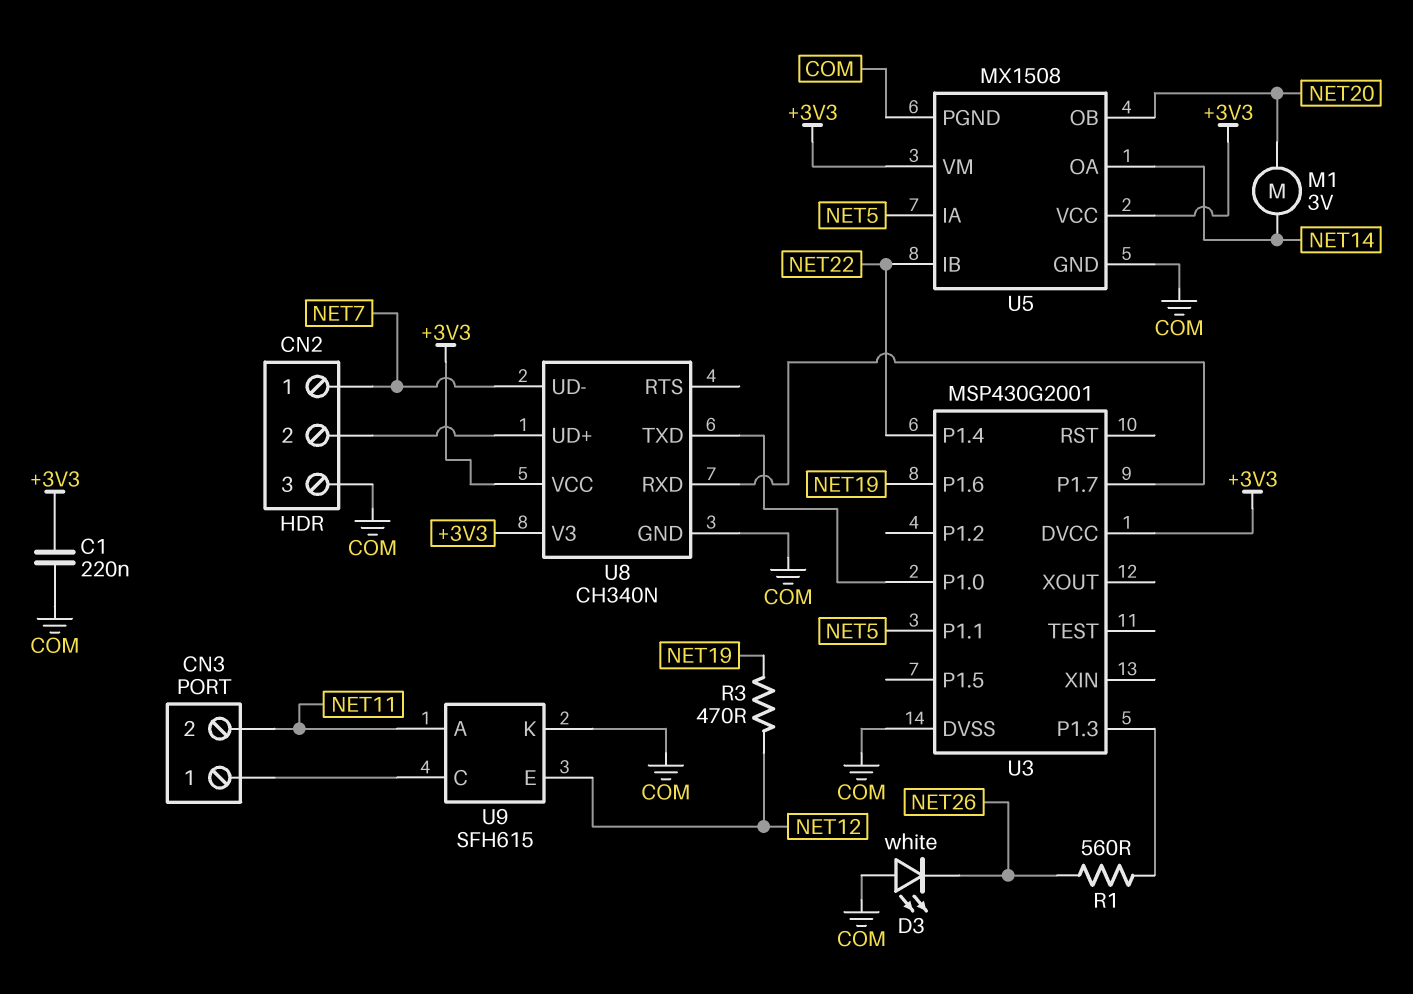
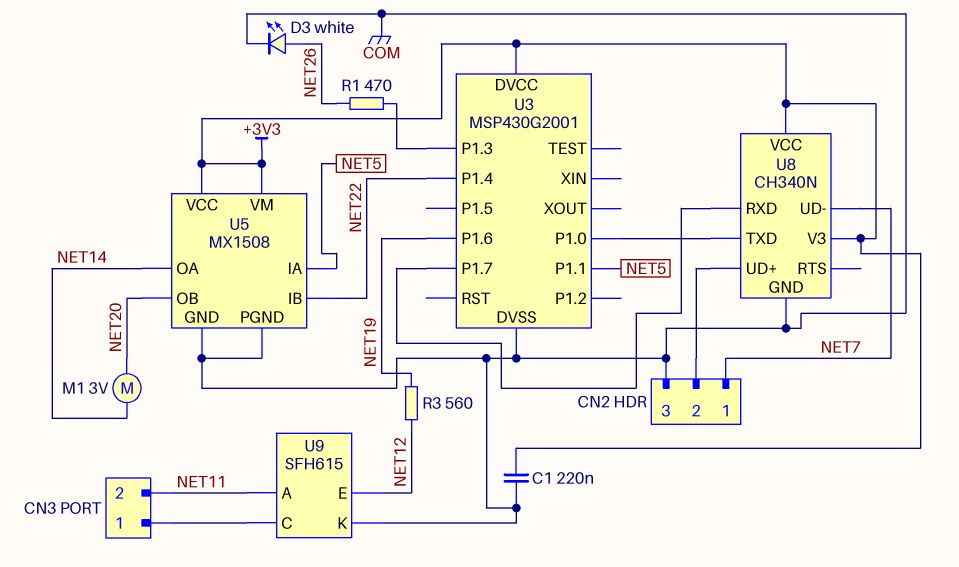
D3: LED white (A COM, K NET26) -> LED white (A NET26, K COM)
R1: 560 (NET26, U3/P1.3) -> 470 (NET26, U3/P1.3)
R3: 470 (NET12, NET19) -> 560 (NET12, NET19)

